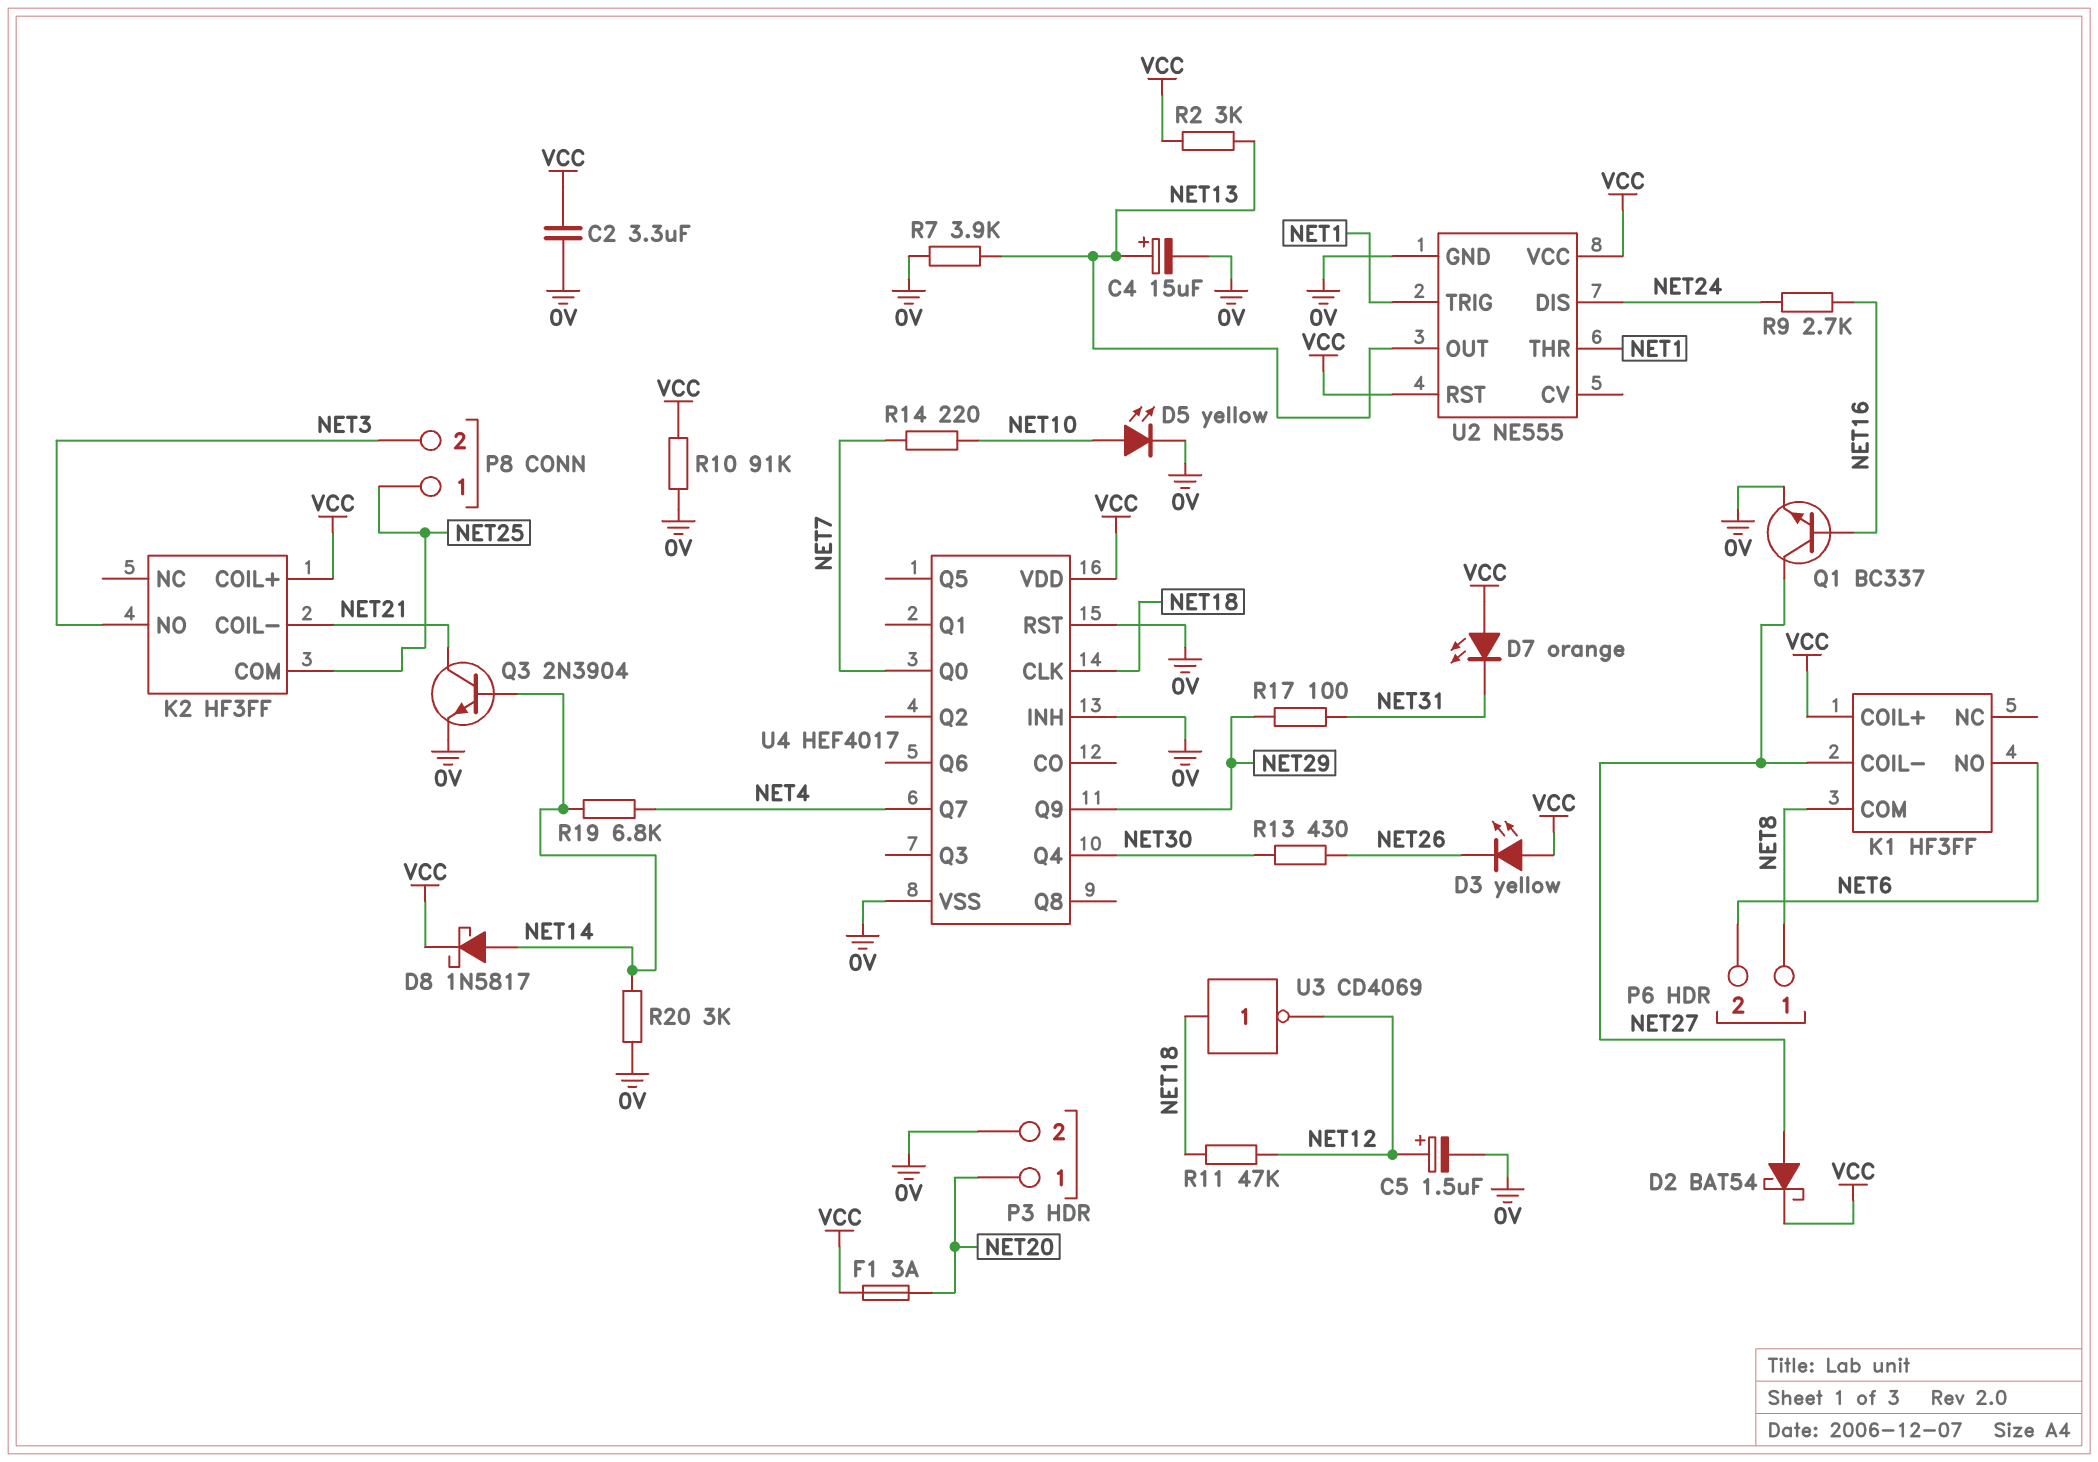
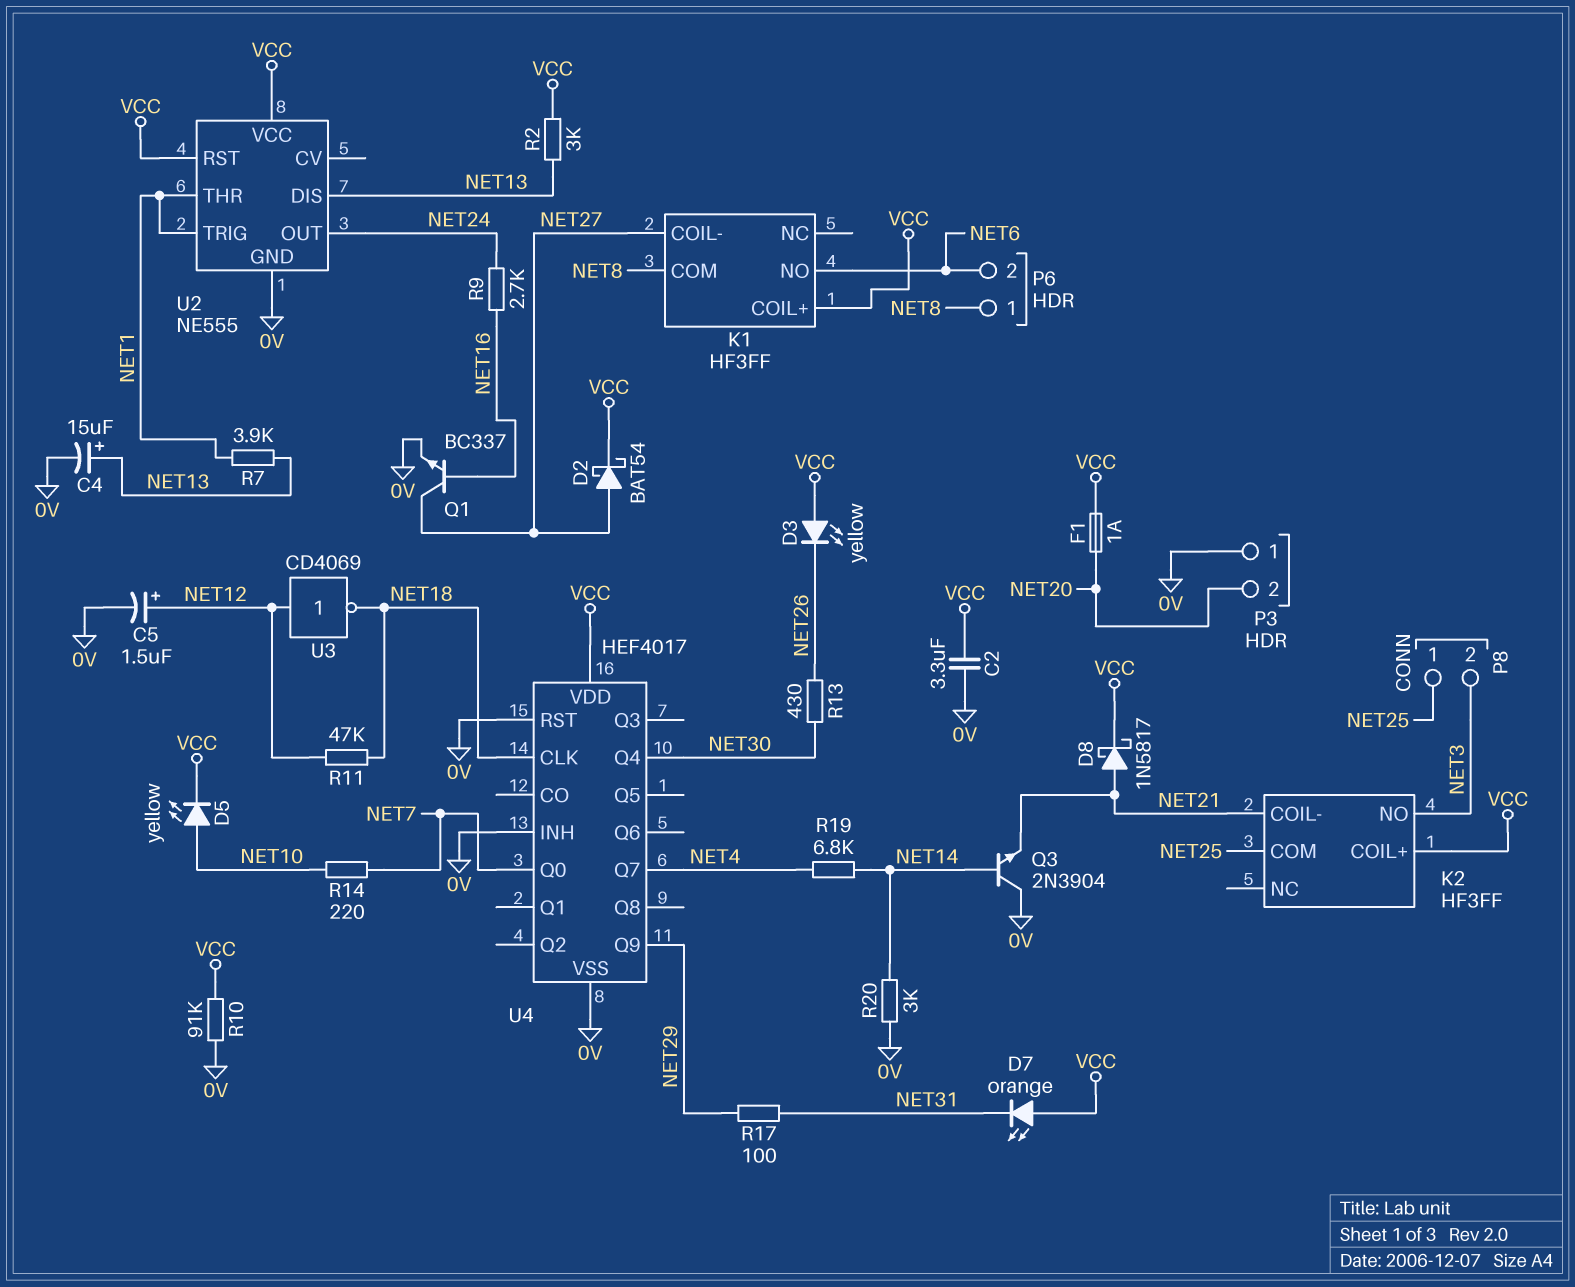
D5: LED yellow (A NET10, K 0V) -> LED yellow (A NET10, K VCC)
D8: schottky 1N5817 (A NET14, K VCC) -> schottky 1N5817 (A NET21, K VCC)
F1: 3A (NET20, VCC) -> 1A (NET20, VCC)
P3 pin 1: NET20 -> 0V
P3 pin 2: 0V -> NET20
Q3: NPN 2N3904 (B NET14, C NET21, E 0V) -> NPN 2N3904 (B NET14, C 0V, E NET21)
R7: 3.9k (0V, NET13) -> 3.9k (NET1, NET13)
U2 pin DIS: NET24 -> NET13
U2 pin OUT: NET13 -> NET24
U3: NOT CD4069 (in NET18, out NET12) -> NOT CD4069 (in NET12, out NET18)

